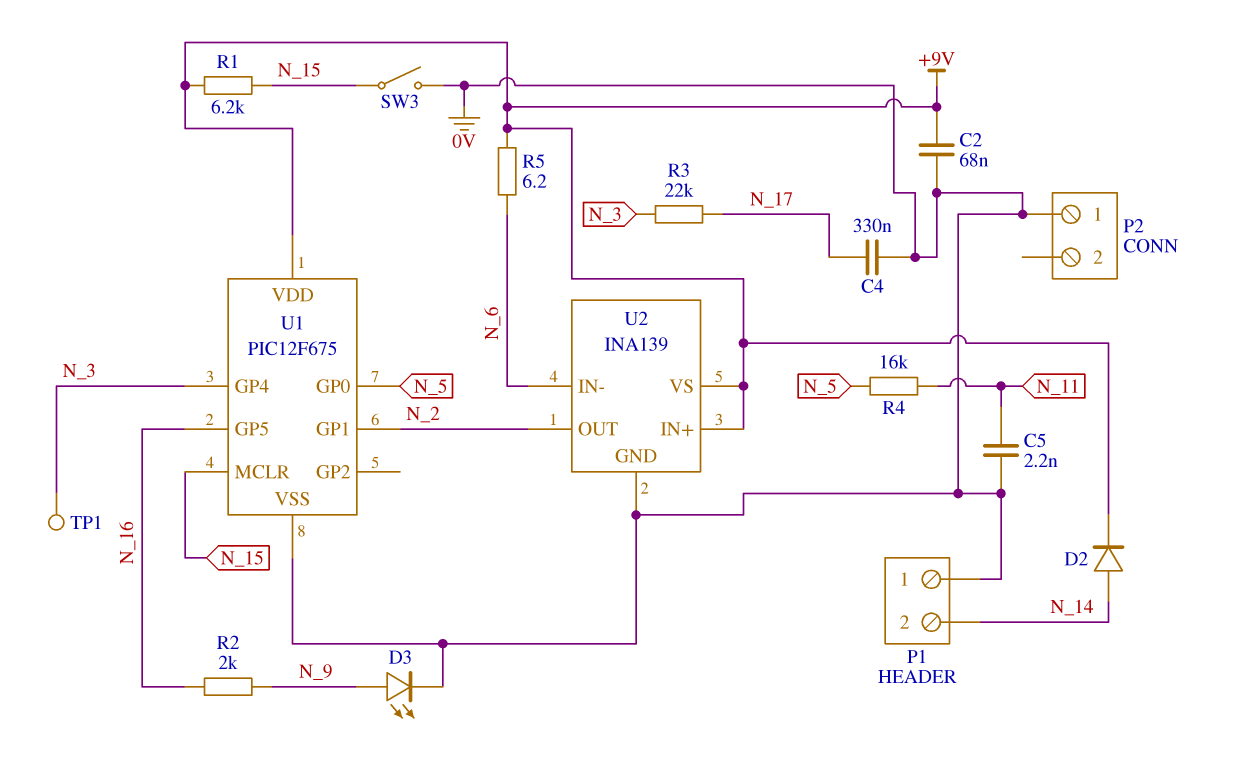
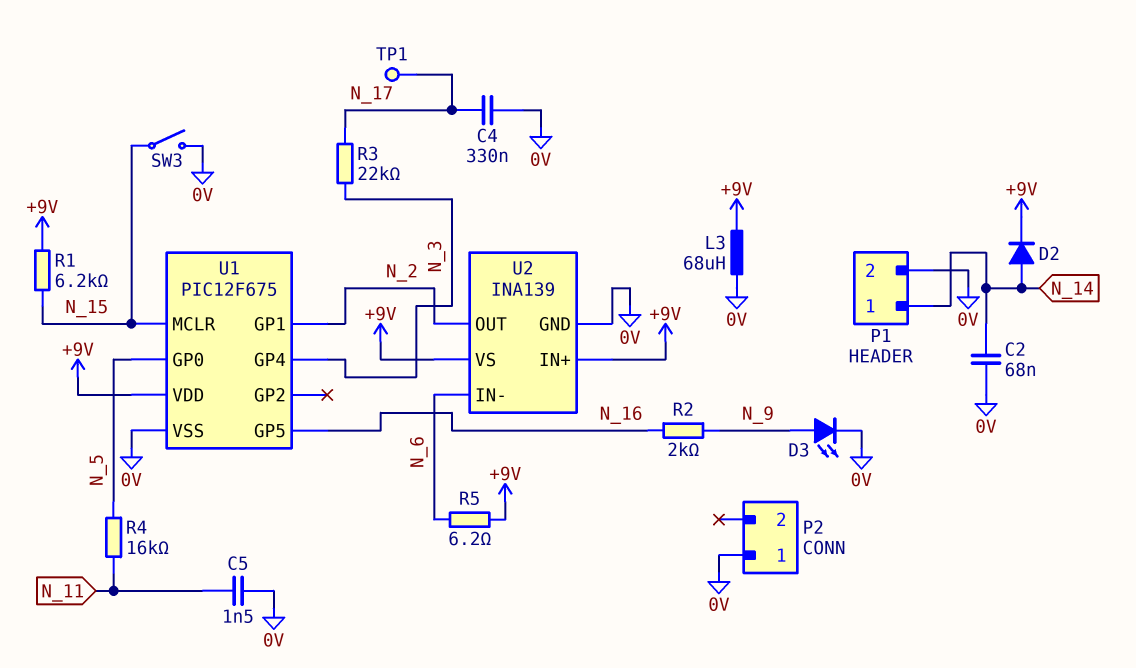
C2: 68nF (+9V, 0V) -> 68nF (0V, N_14)
C5: 2.2nF (0V, N_11) -> 1.5nF (0V, N_11)
L3: none -> 68uH (+9V, 0V)
P1 pin 1: 0V -> N_14
P1 pin 2: N_14 -> 0V
TP1: test point (N_3) -> test point (N_17)

